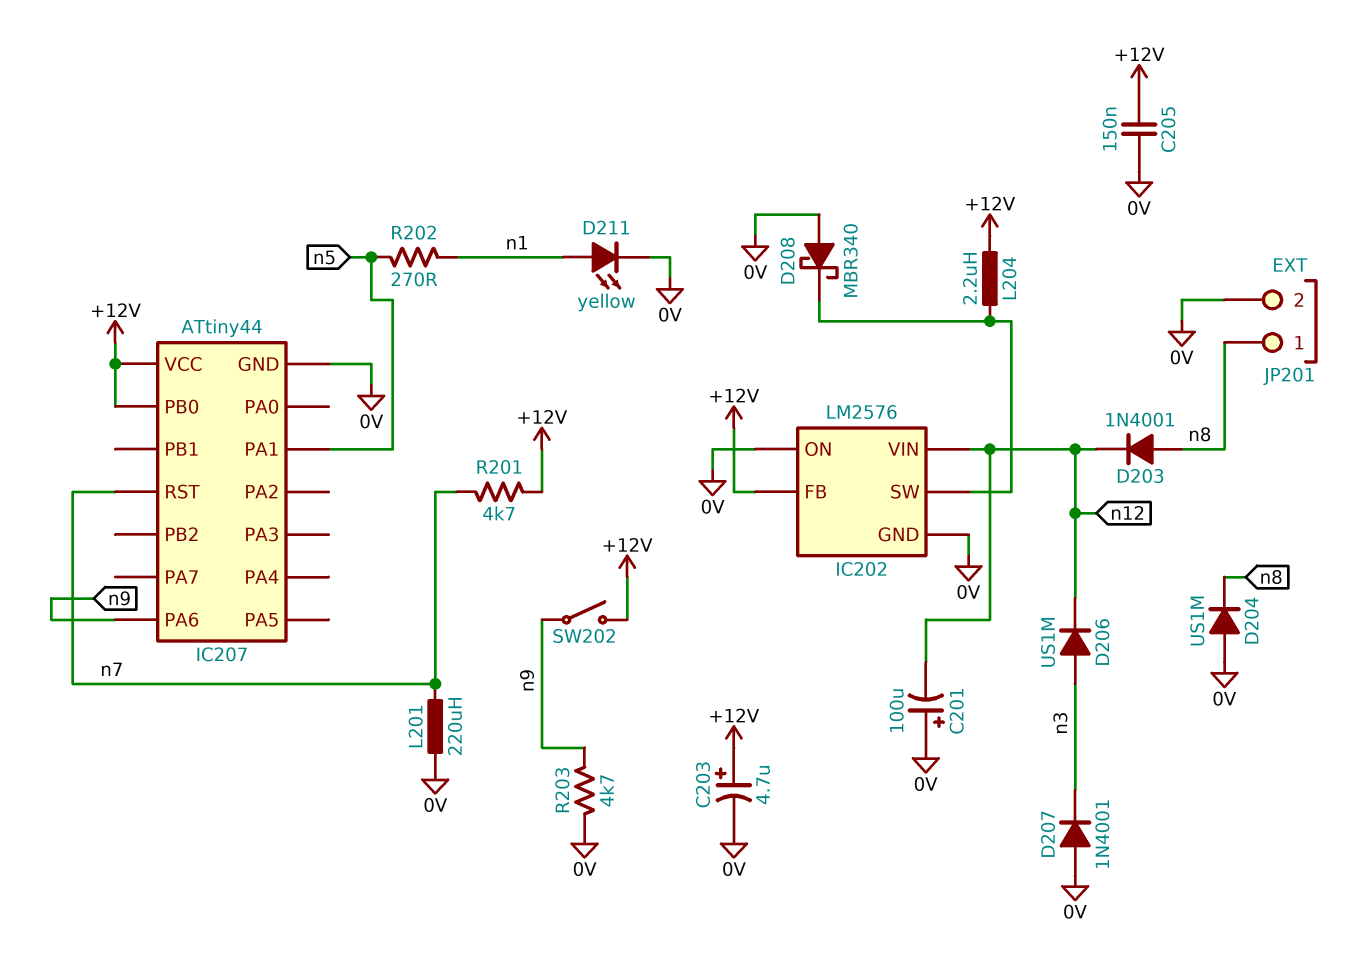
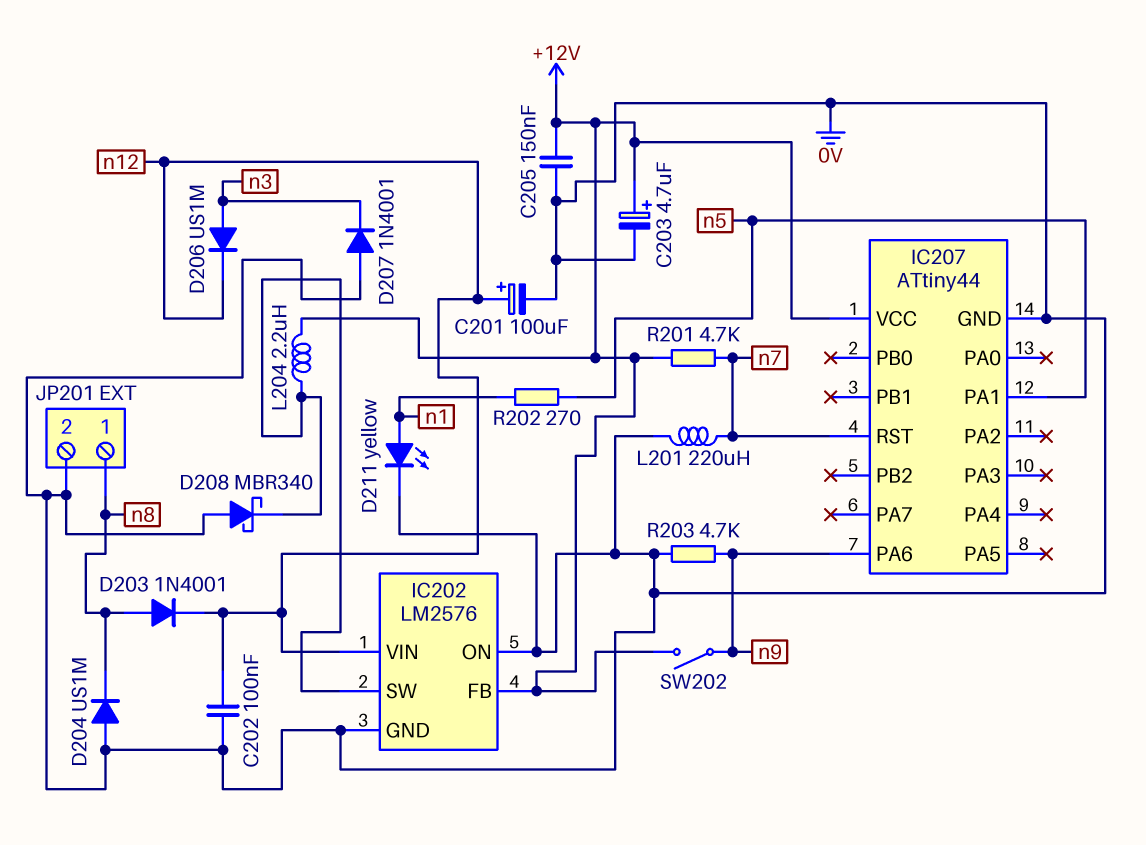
C201: 100uF (plus 0V, minus n12) -> 100uF (plus n12, minus 0V)
C202: none -> 100nF (0V, n12)
IC207 pin PB0: +12V -> none

